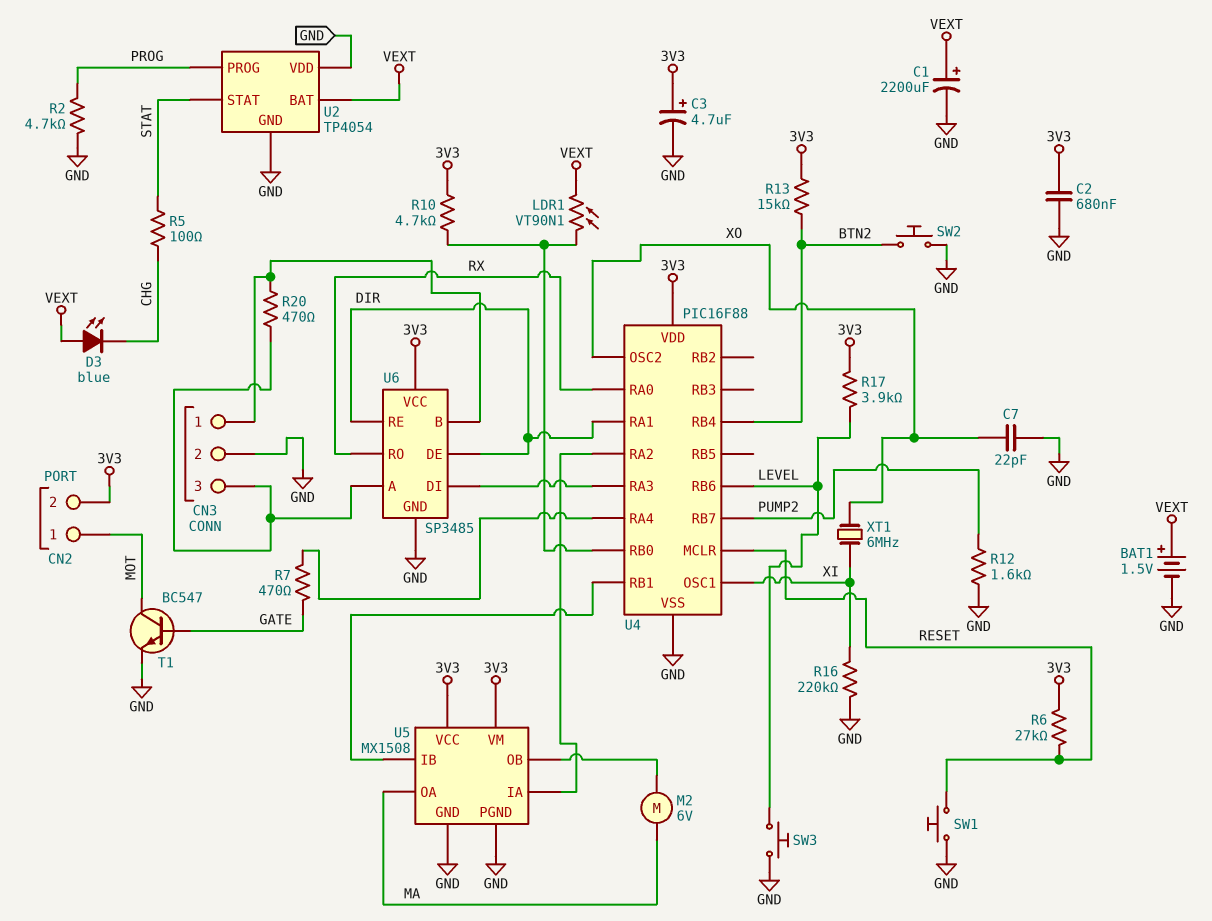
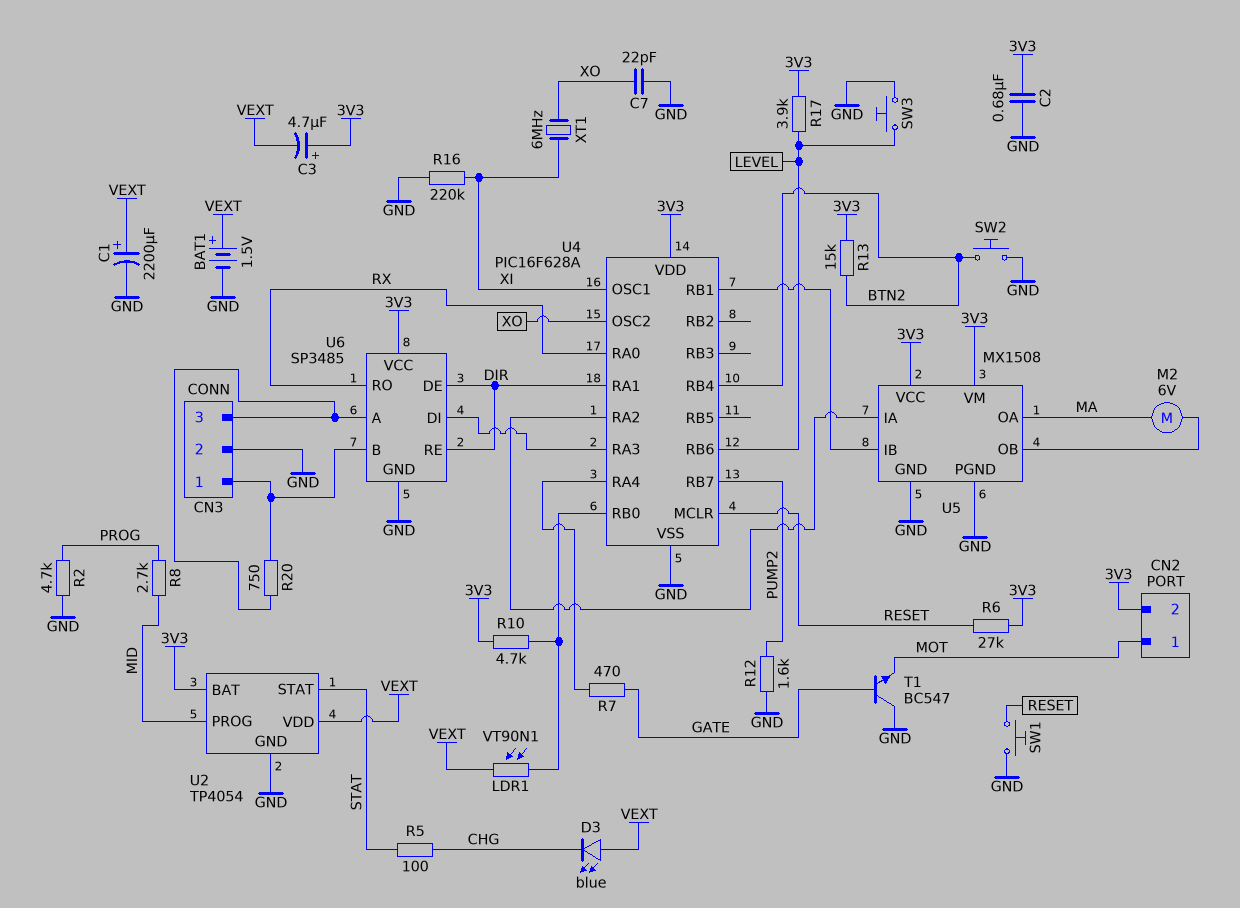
C3: 4.7uF (plus 3V3, minus GND) -> 4.7uF (plus 3V3, minus VEXT)
R8: none -> 2.7k (MID, PROG)
R20: 470 (CN3/1, CN3/3) -> 750 (CN3/1, CN3/3)
T1: NPN BC547 (B GATE, C MOT, E GND) -> NPN BC547 (B GATE, C GND, E MOT)
U2 pin BAT: VEXT -> 3V3
U2 pin PROG: PROG -> MID
U2 pin VDD: GND -> VEXT
U4: PIC16F88 -> PIC16F628A

